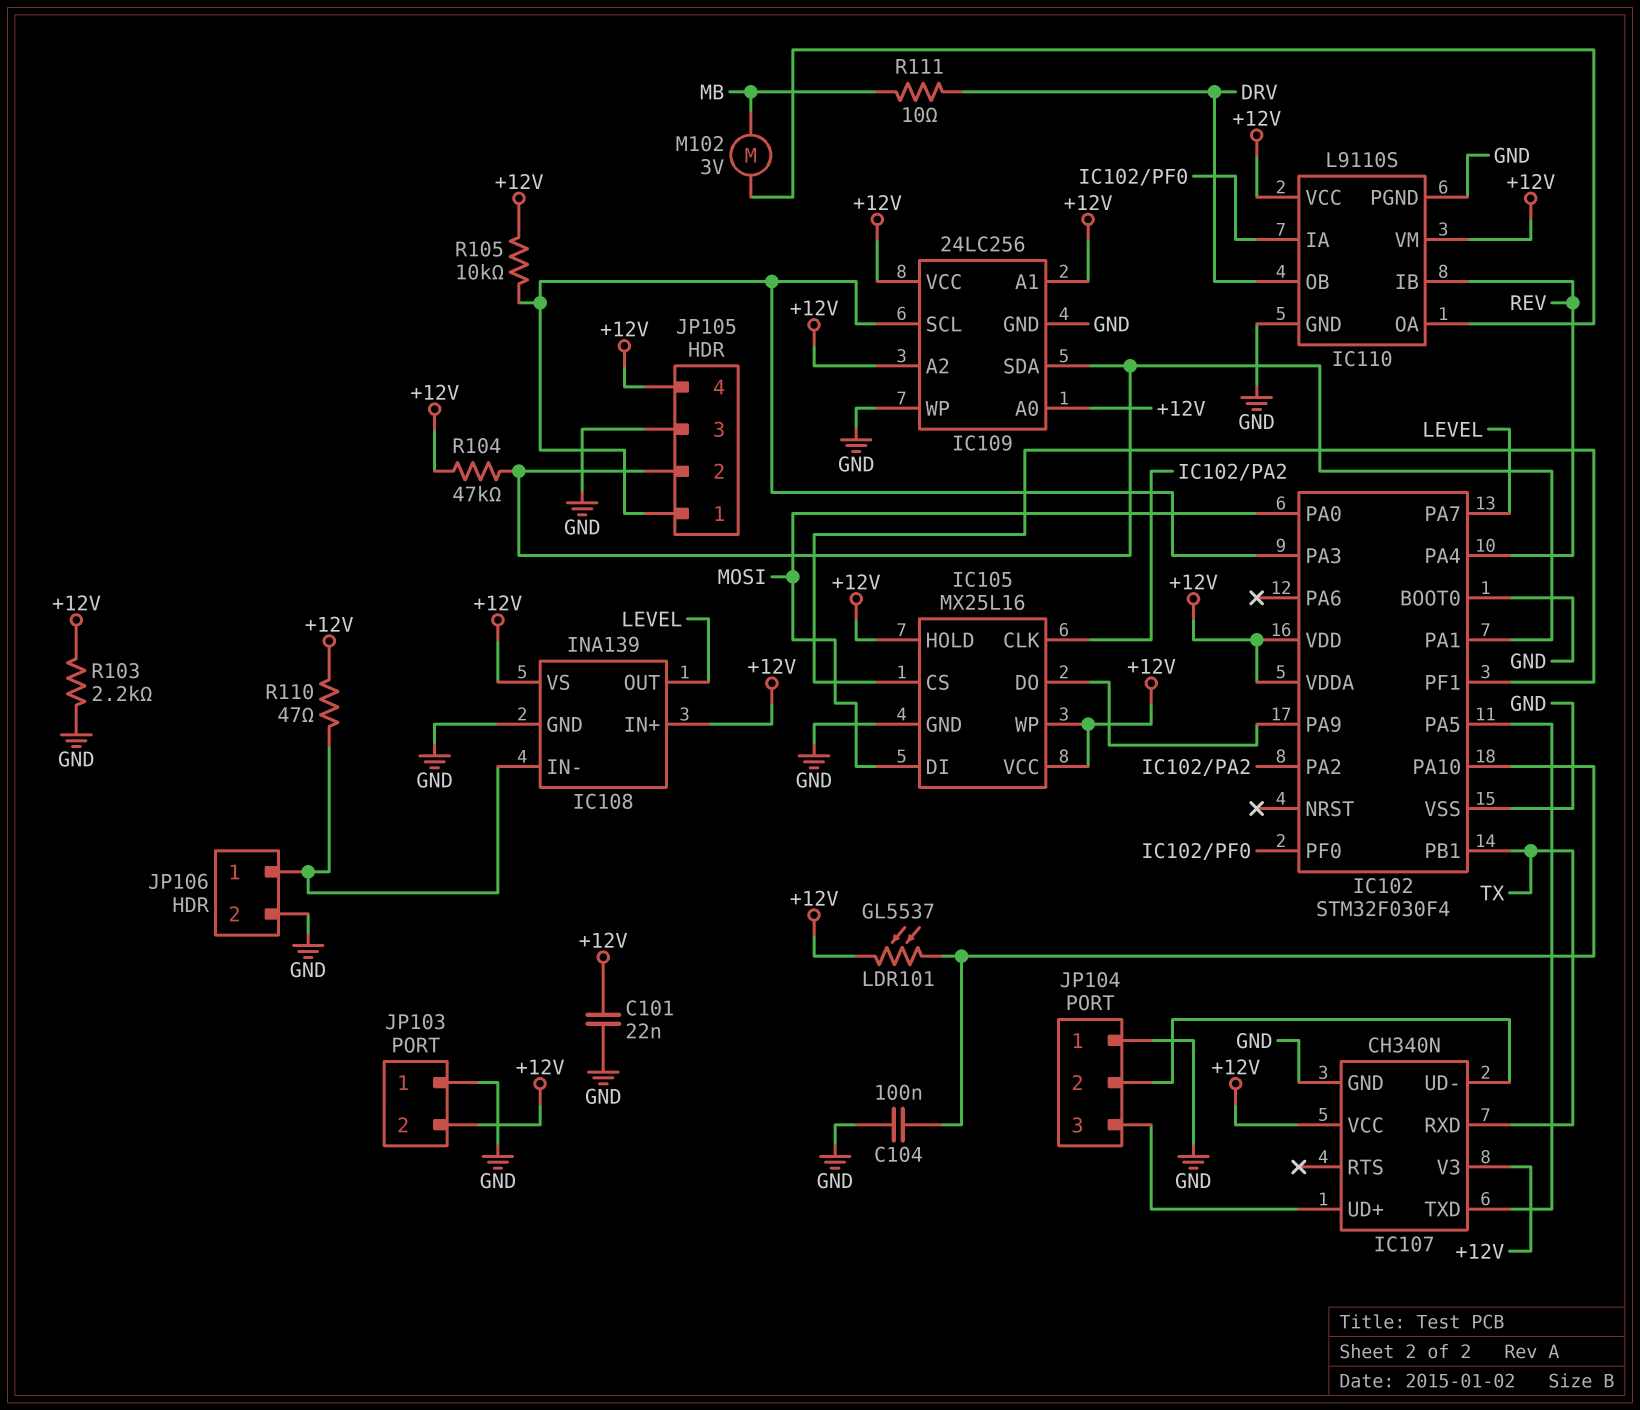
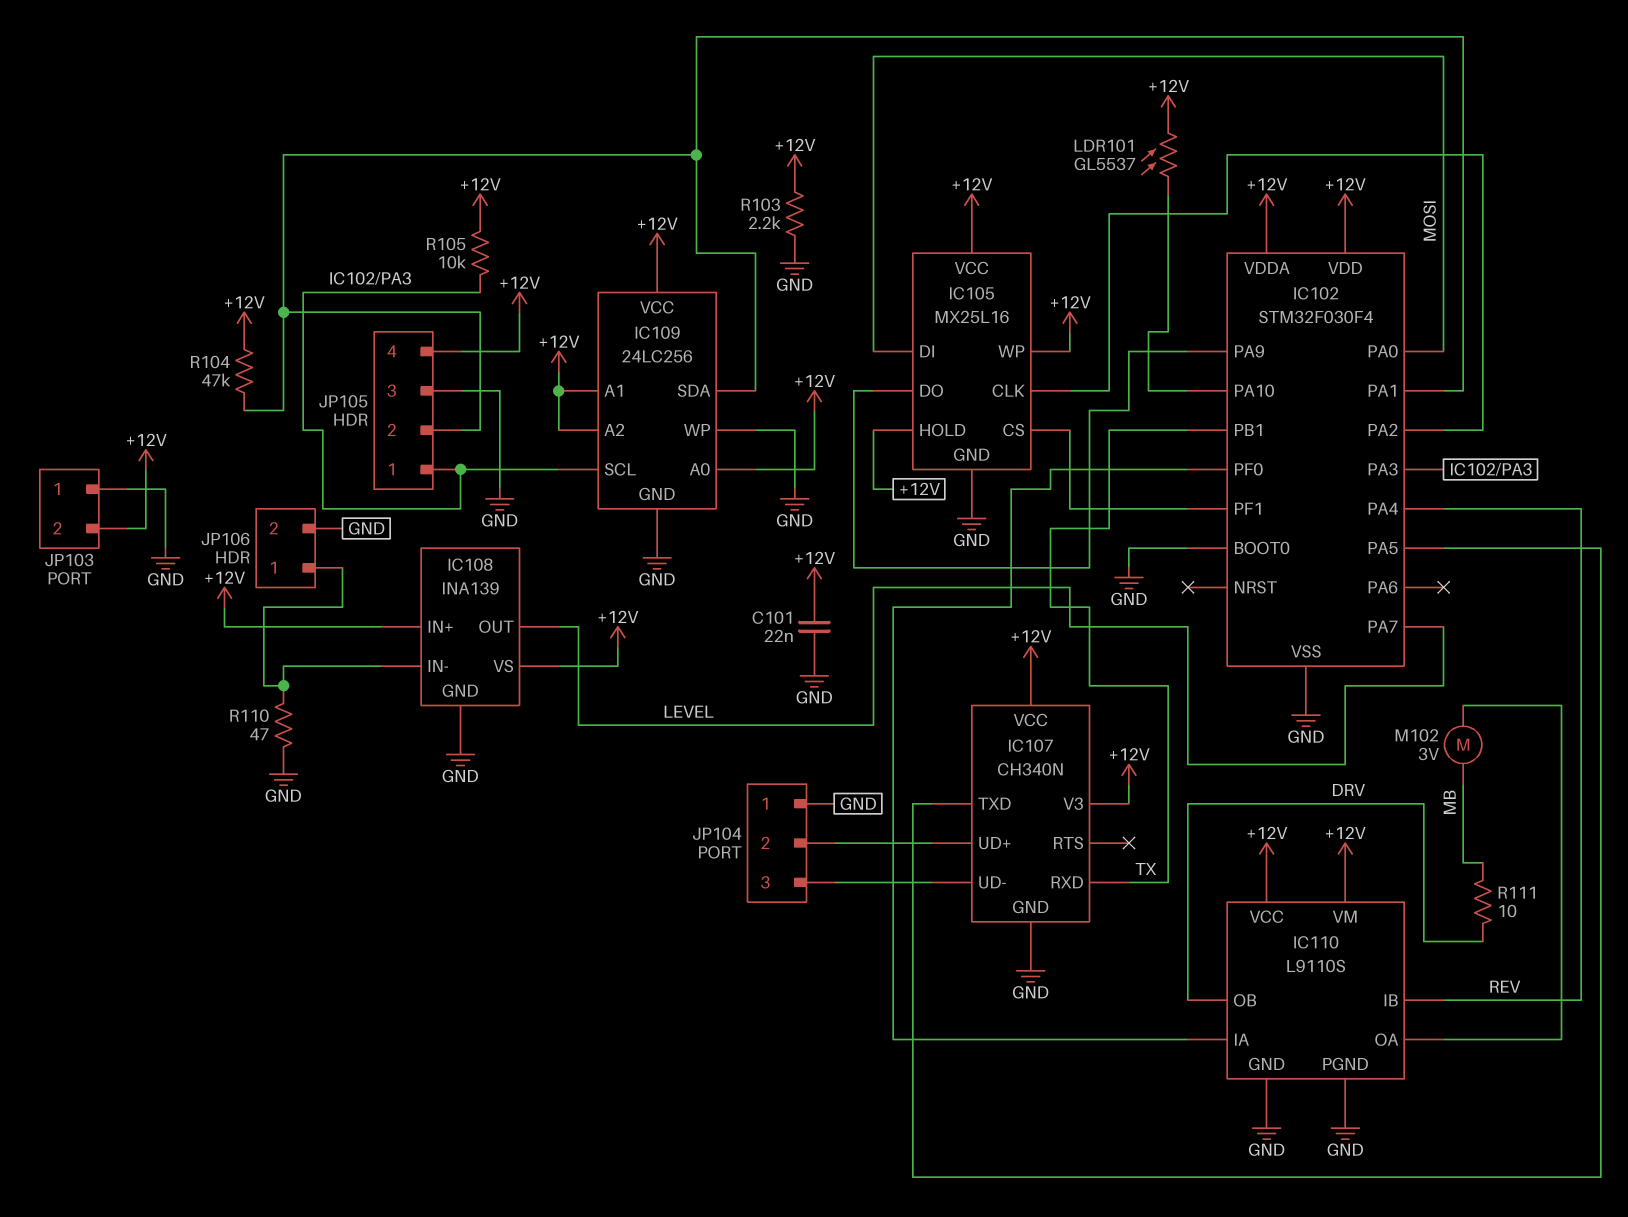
C104: 100nF (GND, IC102/PA10) -> none
JP104 pin 2: IC107/UD- -> IC107/UD+
JP104 pin 3: IC107/UD+ -> IC107/UD-
R110: 47 (+12V, IC108/IN-) -> 47 (GND, IC108/IN-)

